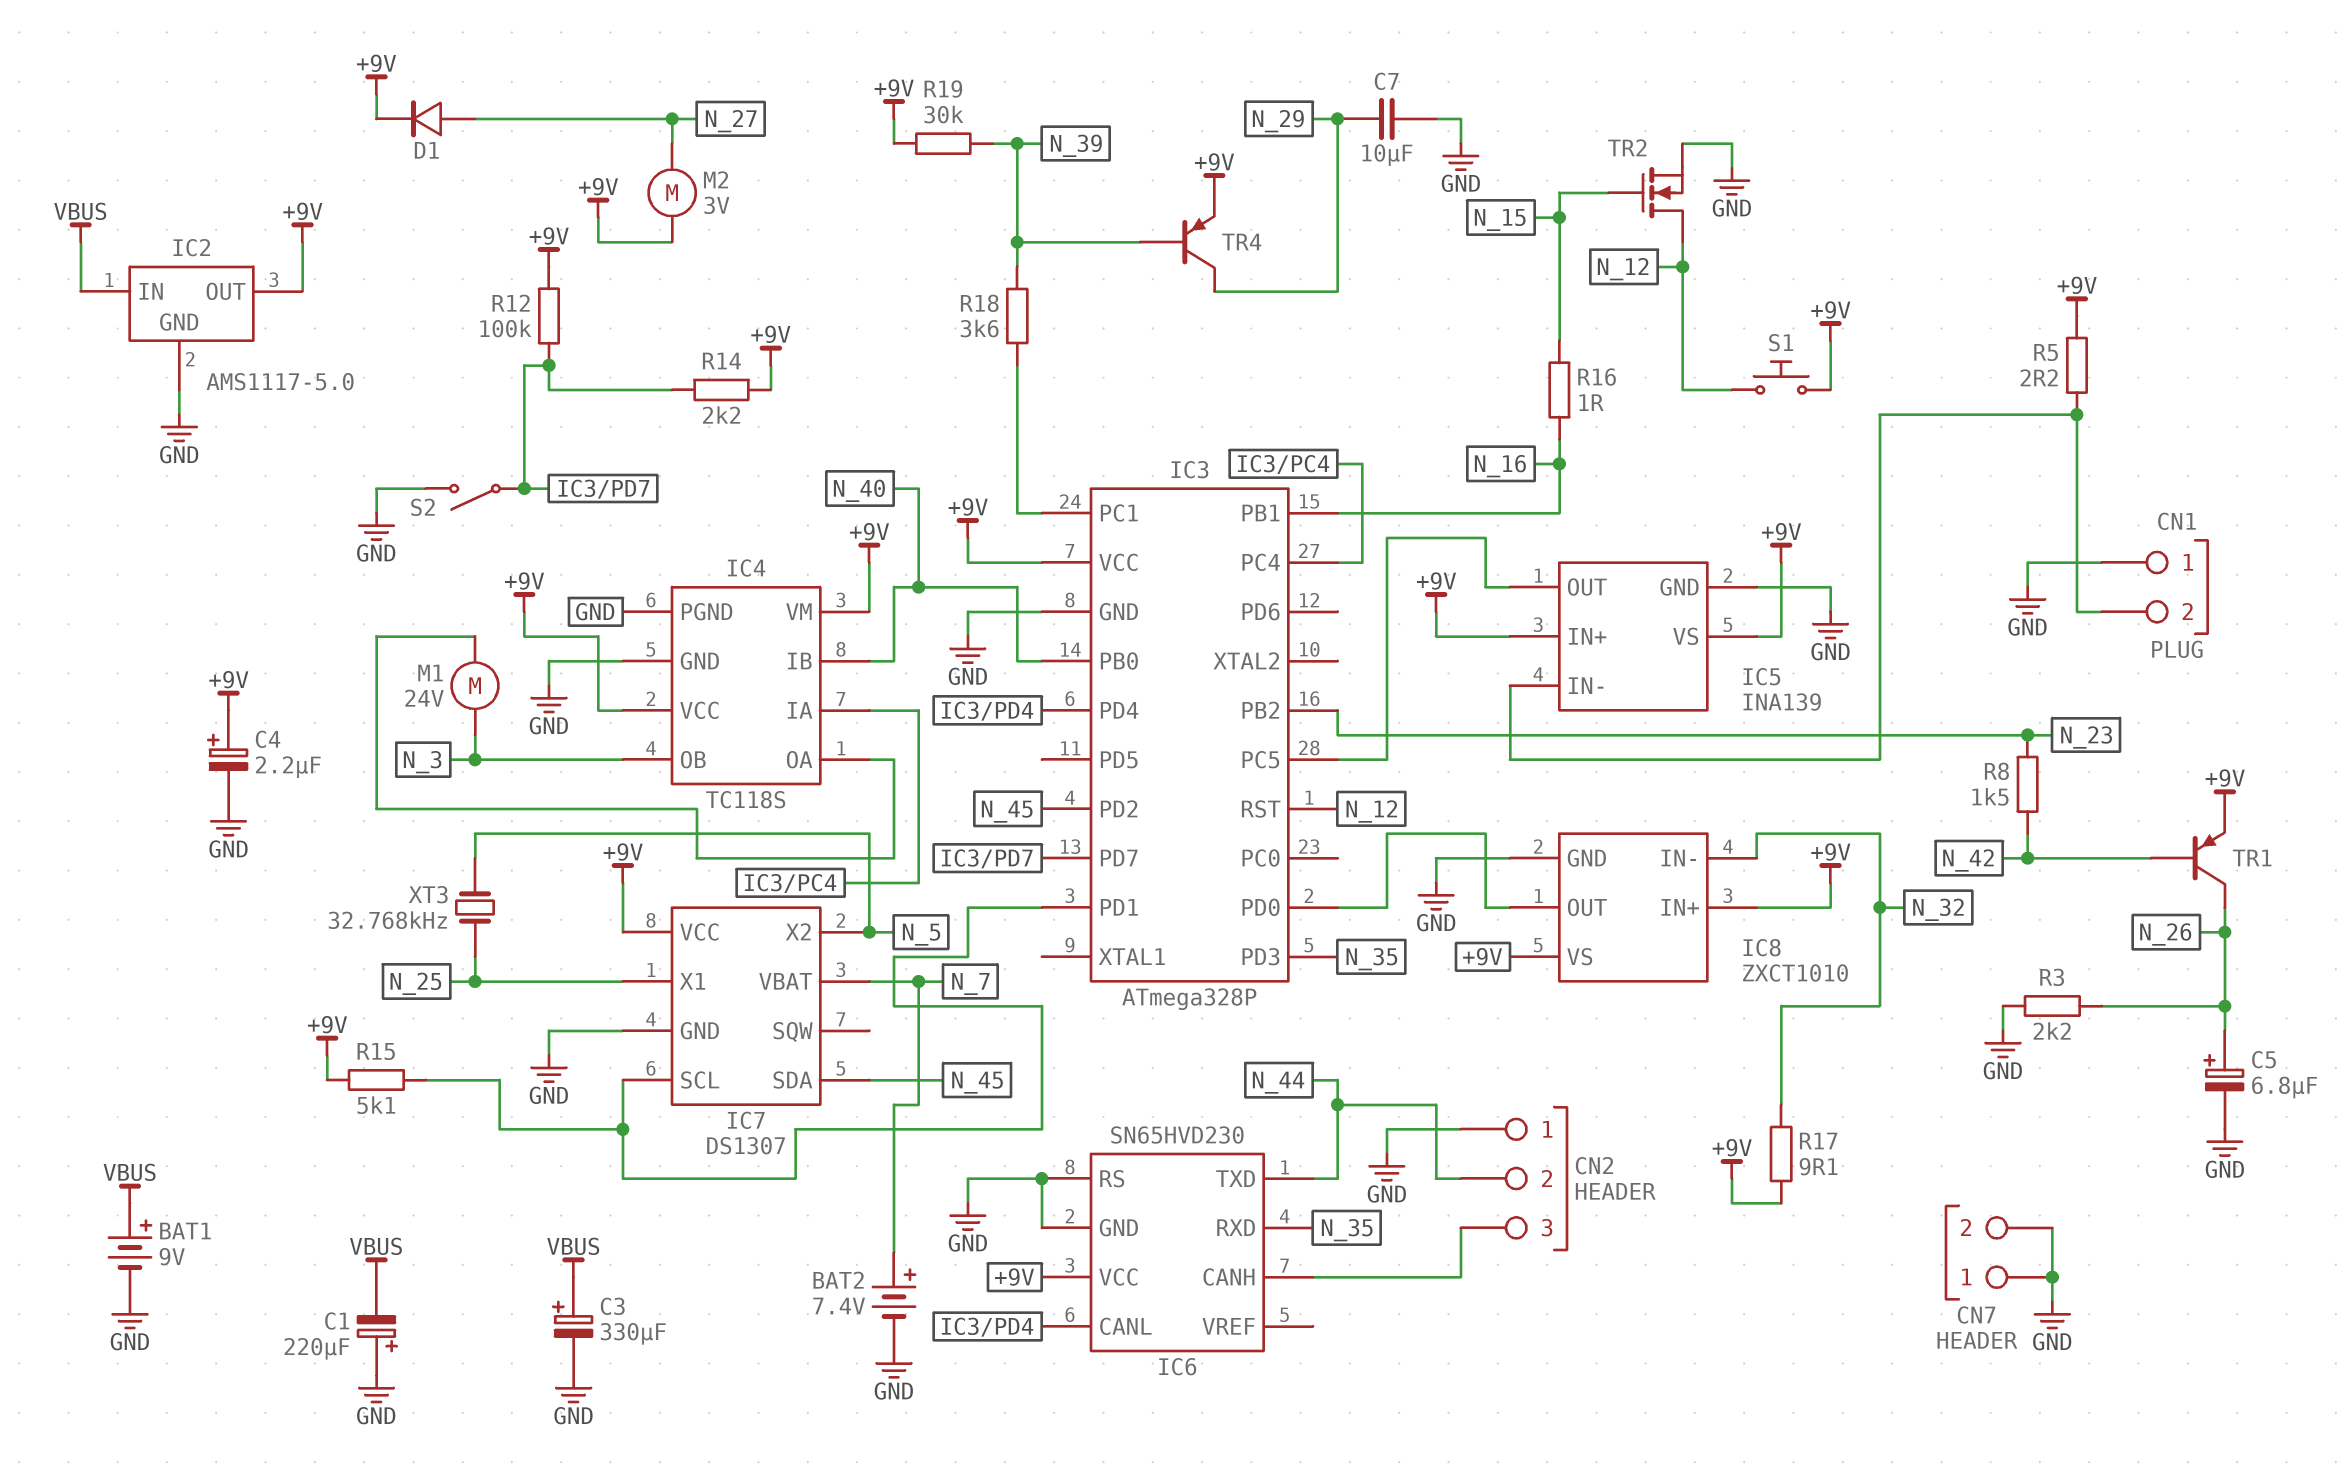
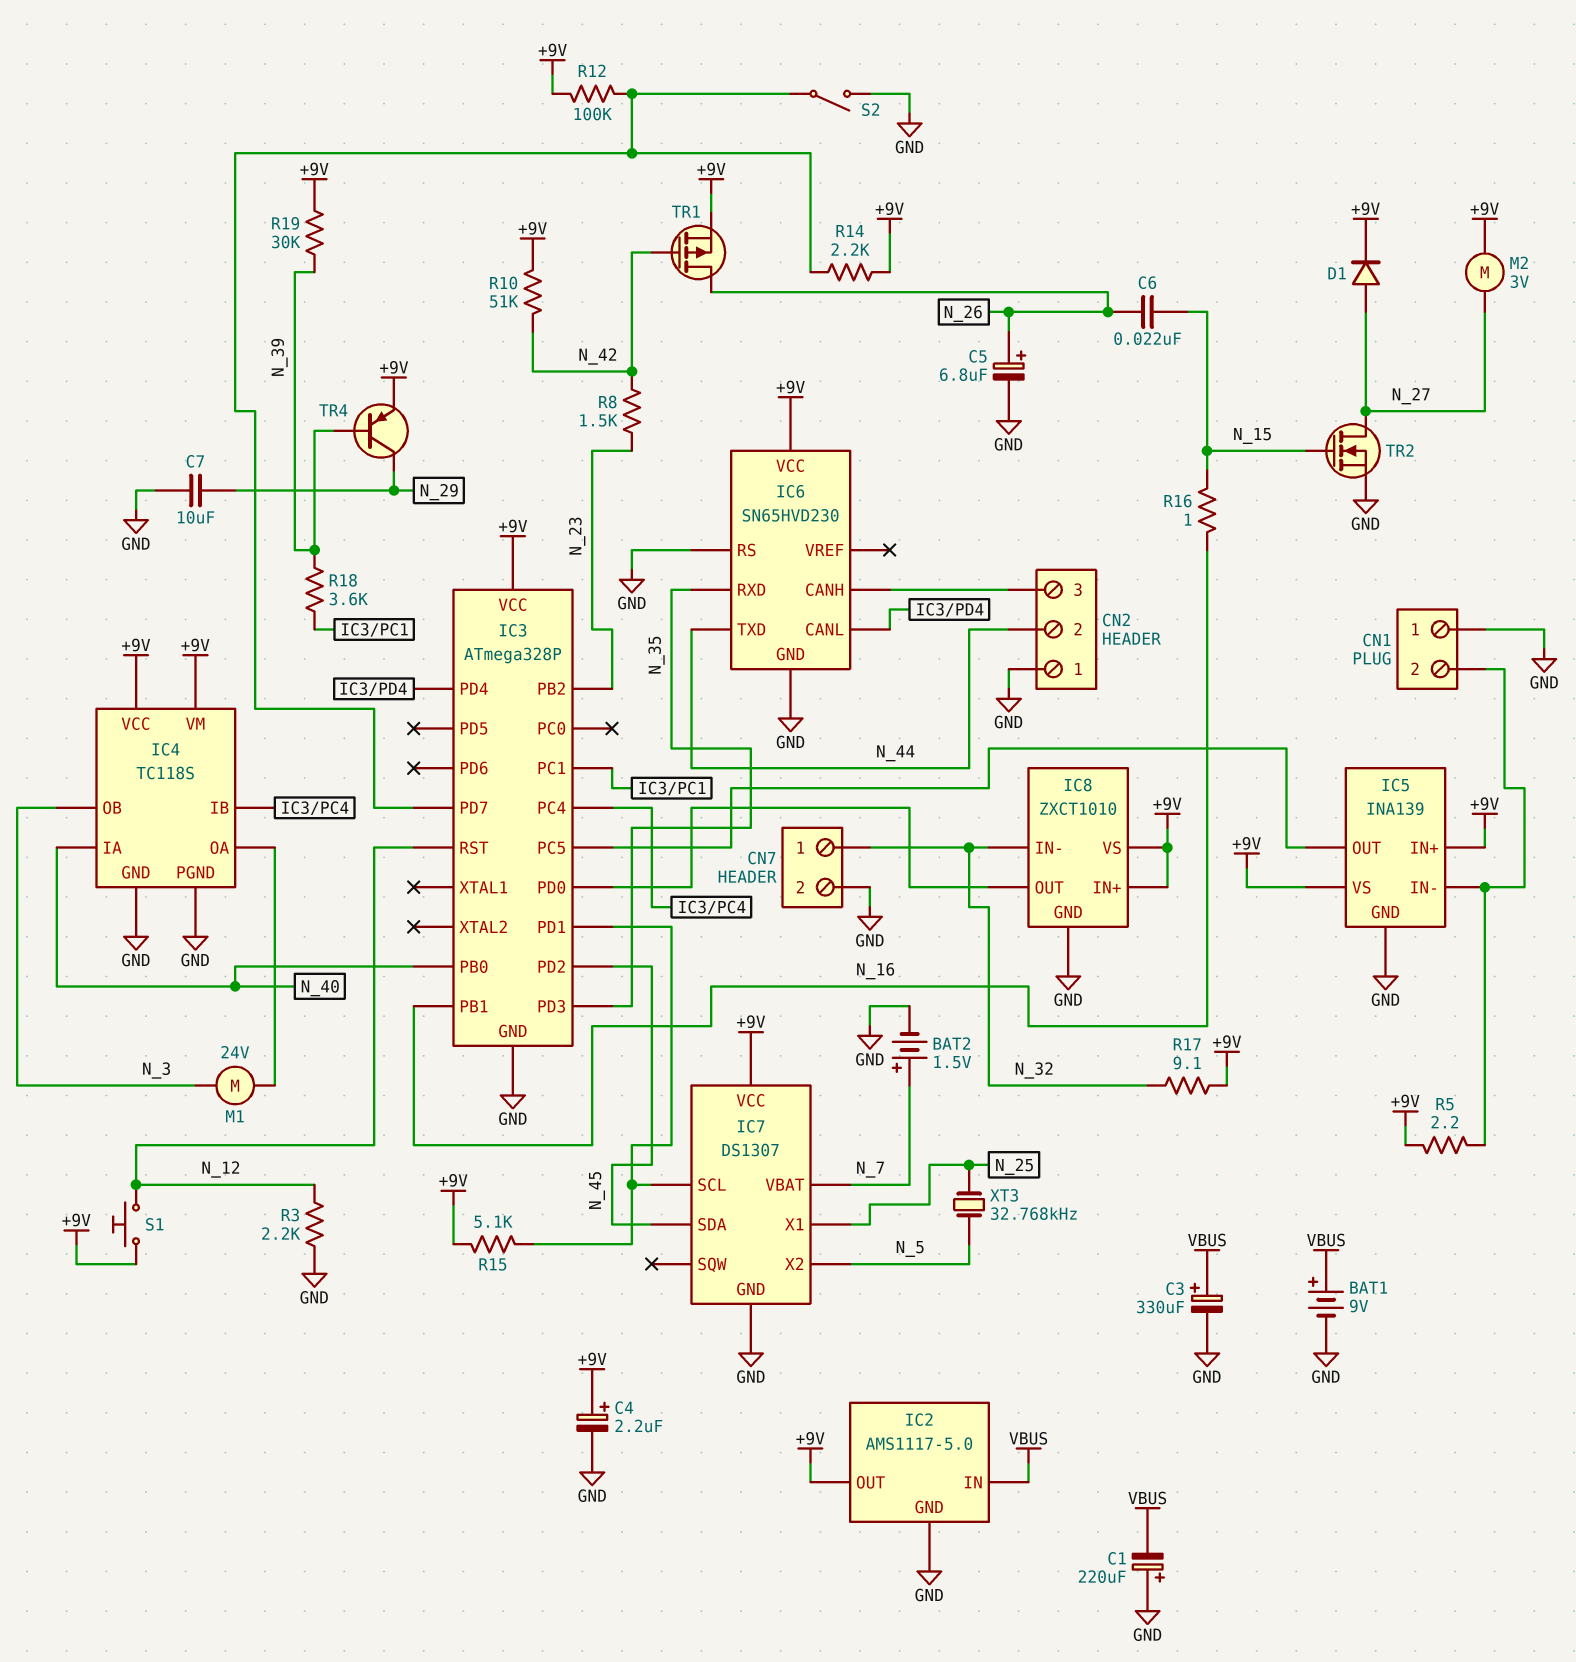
BAT2: 7.4V (plus N_7, minus GND) -> 1.5V (plus N_7, minus GND)
C6: none -> 22nF (N_15, N_26)
CN7 pin 1: GND -> N_32
IC4 pin IA: IC3/PC4 -> N_40
IC4 pin IB: N_40 -> IC3/PC4
R3: 2.2k (GND, N_26) -> 2.2k (GND, N_12)
R10: none -> 51k (+9V, N_42)
TR1: PNP (B N_42, C N_26, E +9V) -> PMOS (G N_42, D N_26, S +9V)
TR2: NMOS (G N_15, D N_12, S GND) -> NMOS (G N_15, D N_27, S GND)

